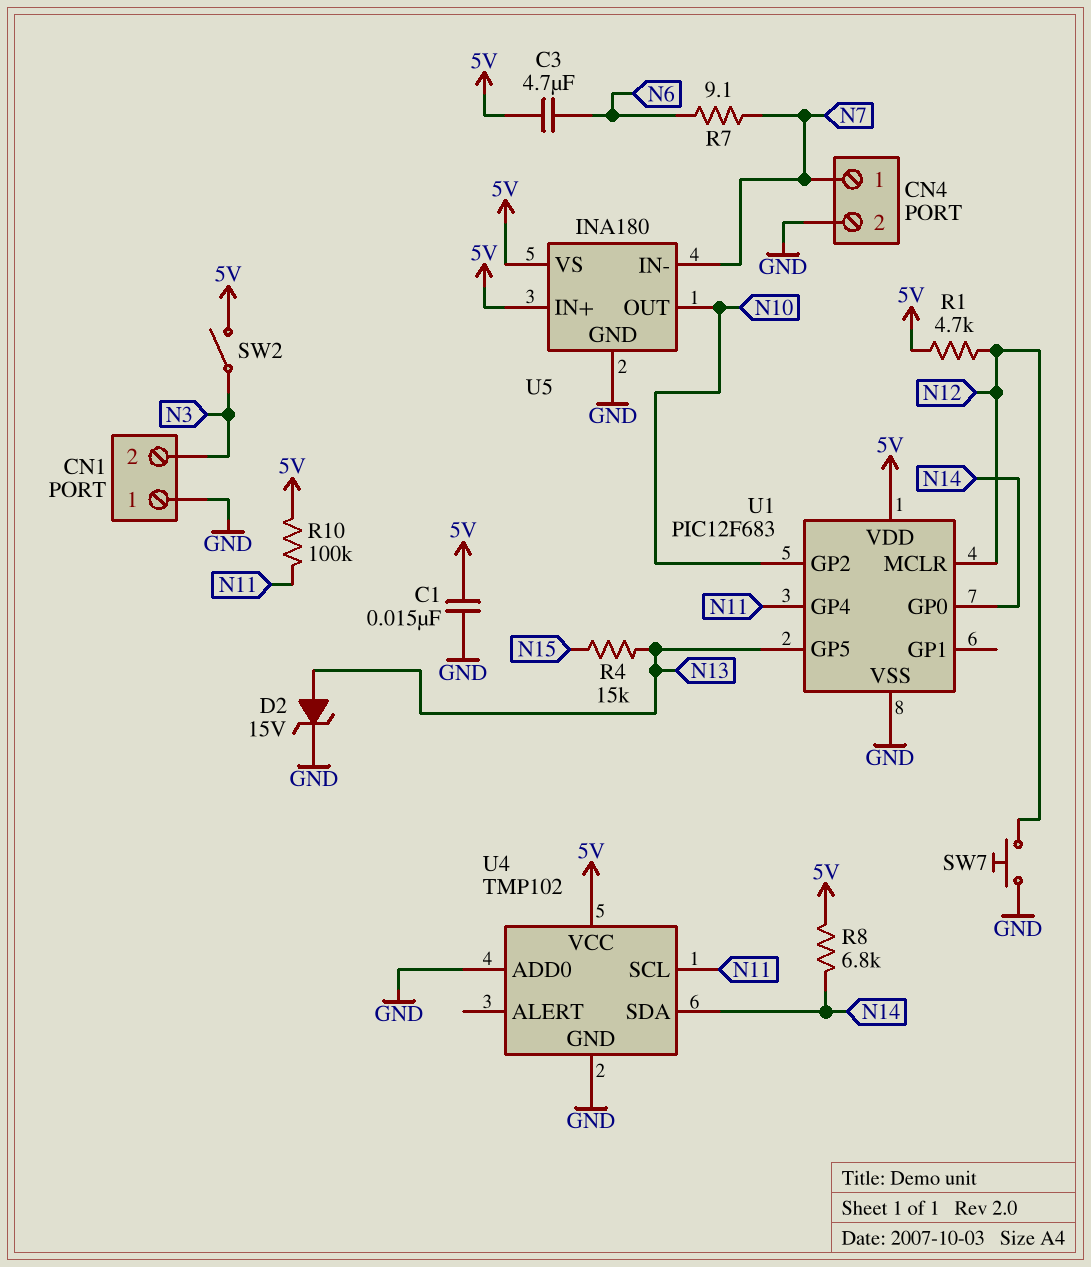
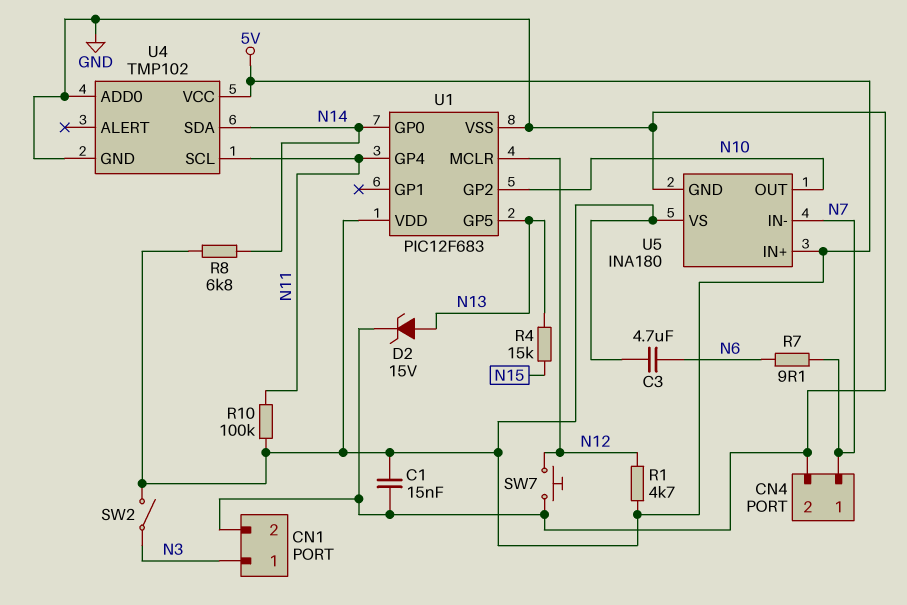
CN1 pin 1: GND -> N3
CN1 pin 2: N3 -> GND

